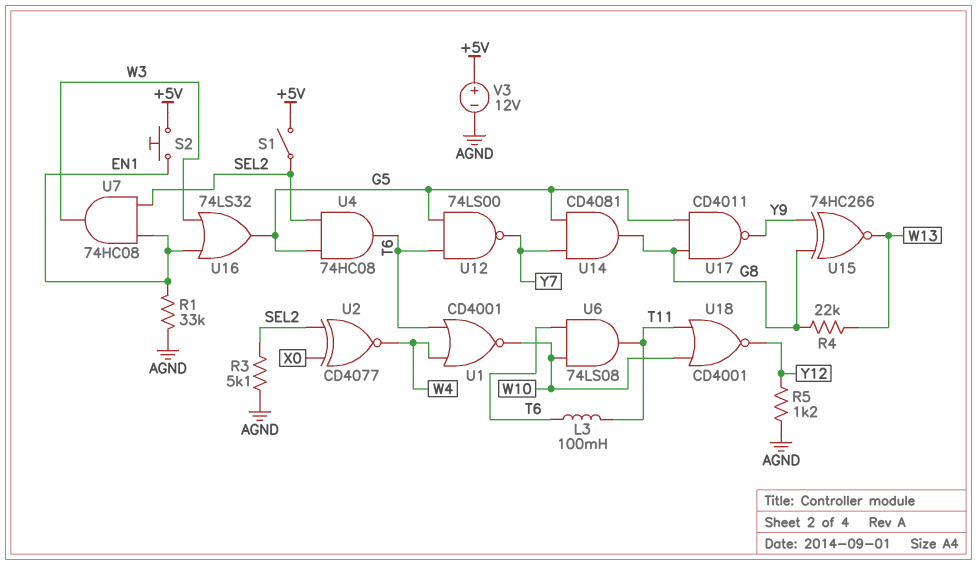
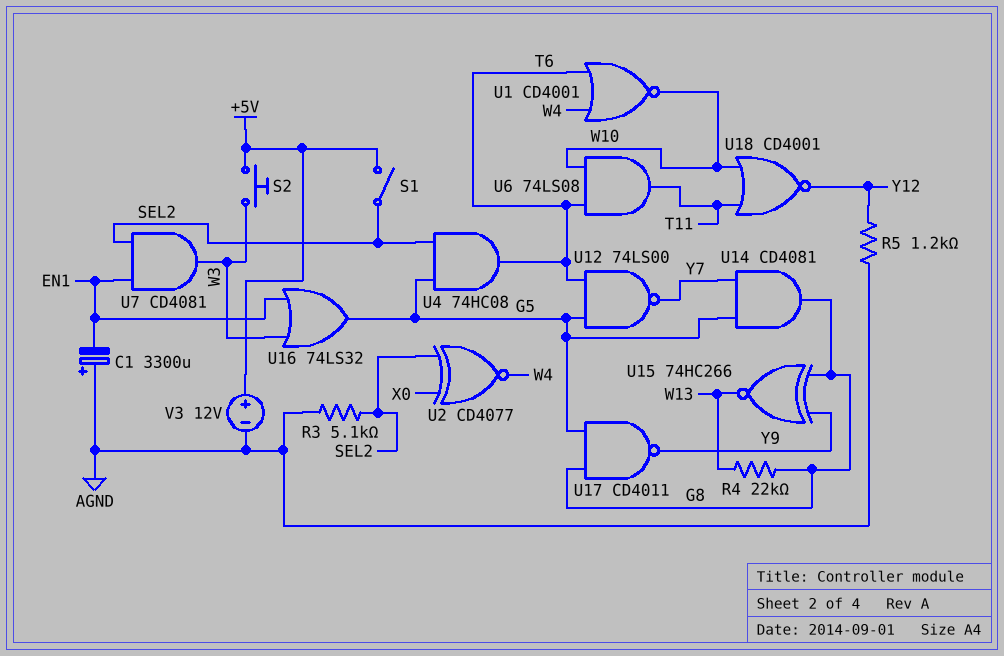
C1: none -> 3300uF (plus AGND, minus EN1)
L3: 100mH (T6, T11) -> none
R1: 33k (AGND, EN1) -> none
S2: button (+5V, EN1) -> button (+5V, W3)
U7: AND 74HC08 (in EN1, in SEL2, out W3) -> AND CD4081 (in EN1, in SEL2, out W3)

